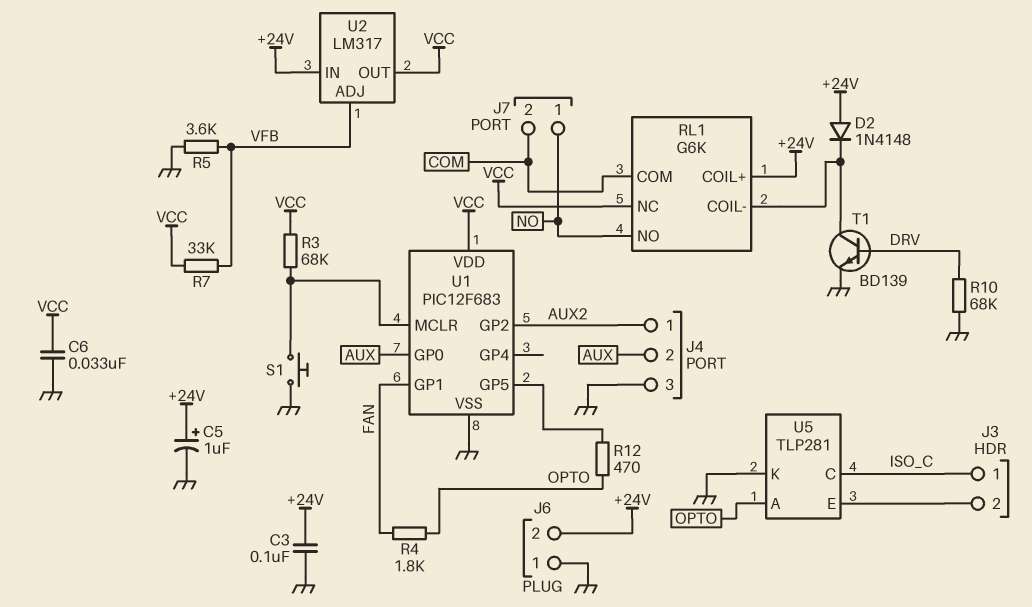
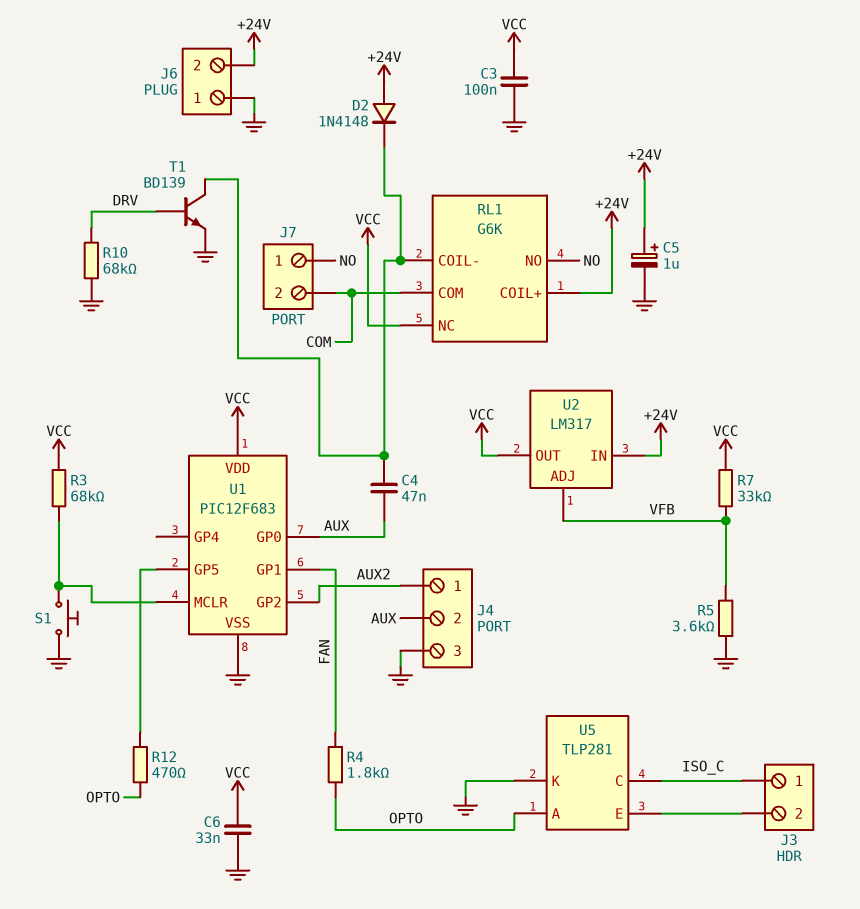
C3: 100nF (+24V, GND) -> 100nF (GND, VCC)
C4: none -> 47nF (AUX, RL1/COIL-)

